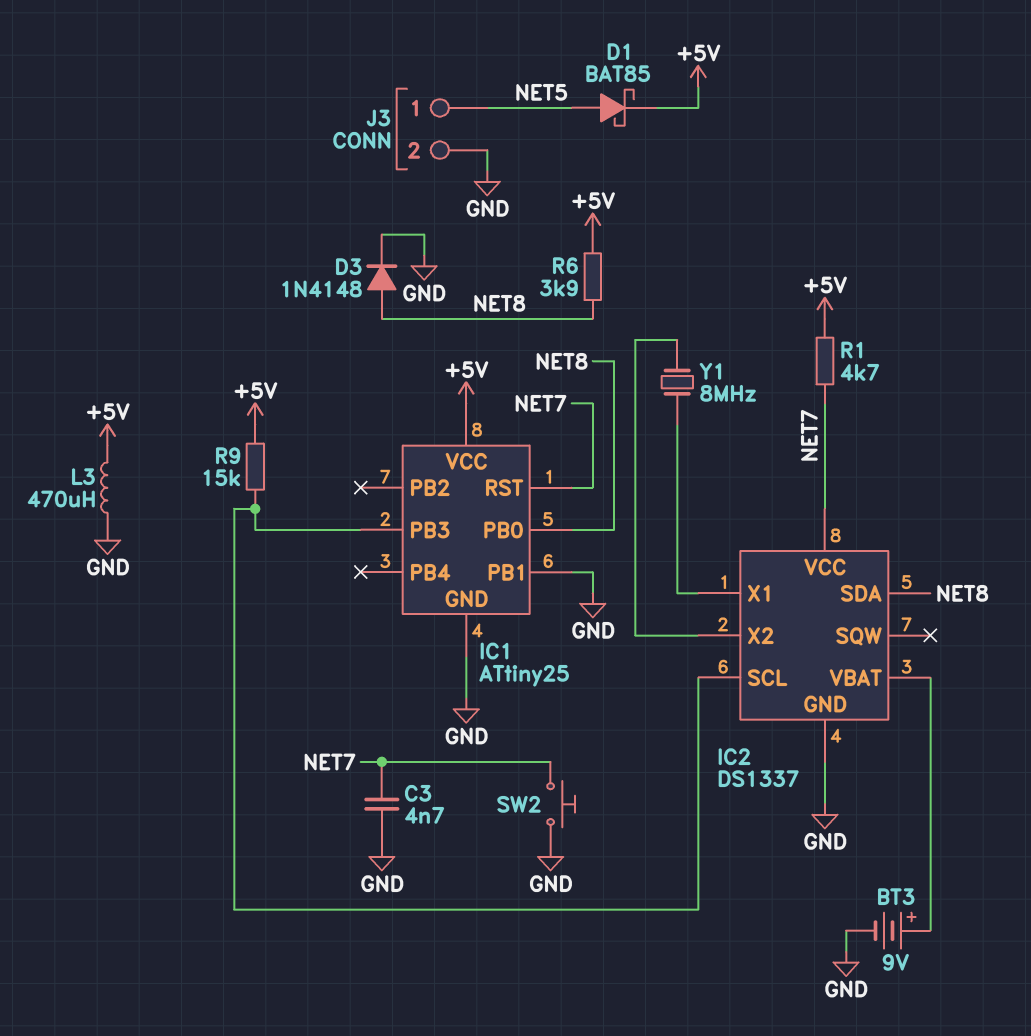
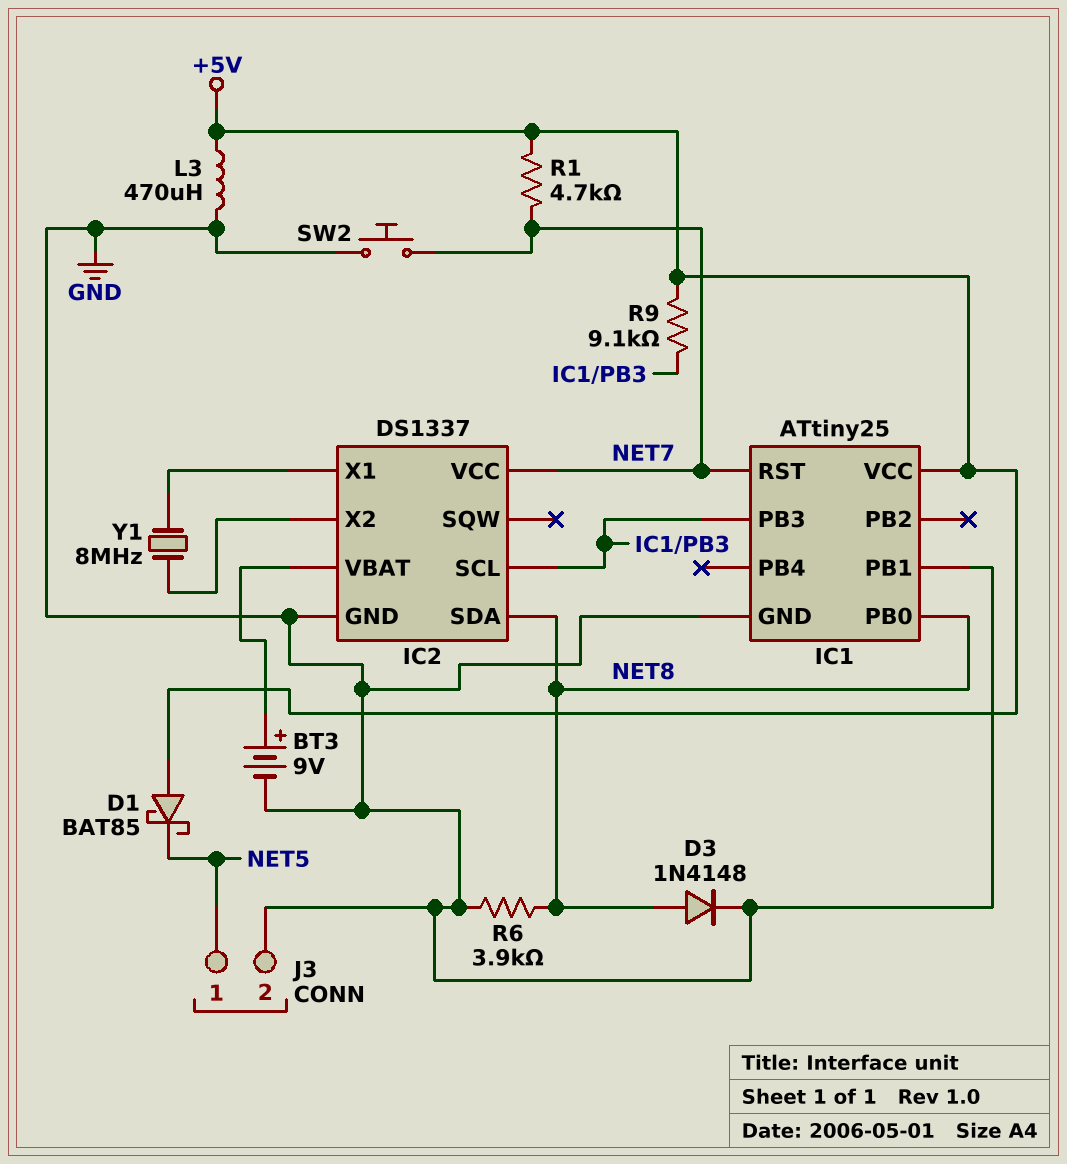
C3: 4.7nF (GND, NET7) -> none
D1: schottky BAT85 (A NET5, K +5V) -> schottky BAT85 (A +5V, K NET5)
R6: 3.9k (+5V, NET8) -> 3.9k (GND, NET8)
R9: 15k (+5V, IC1/PB3) -> 9.1k (+5V, IC1/PB3)

